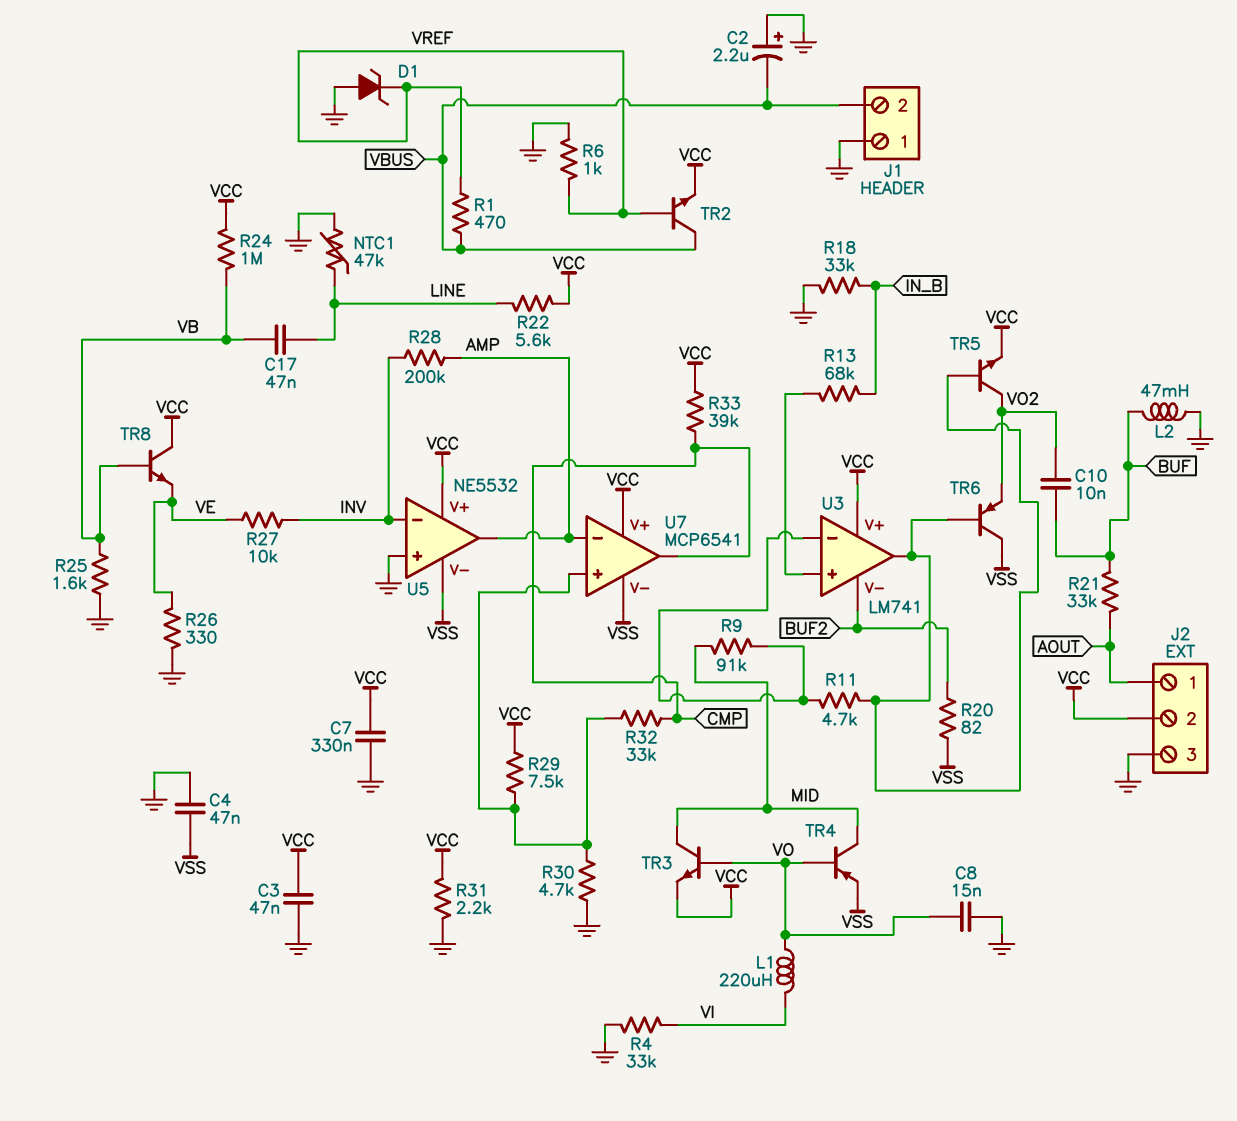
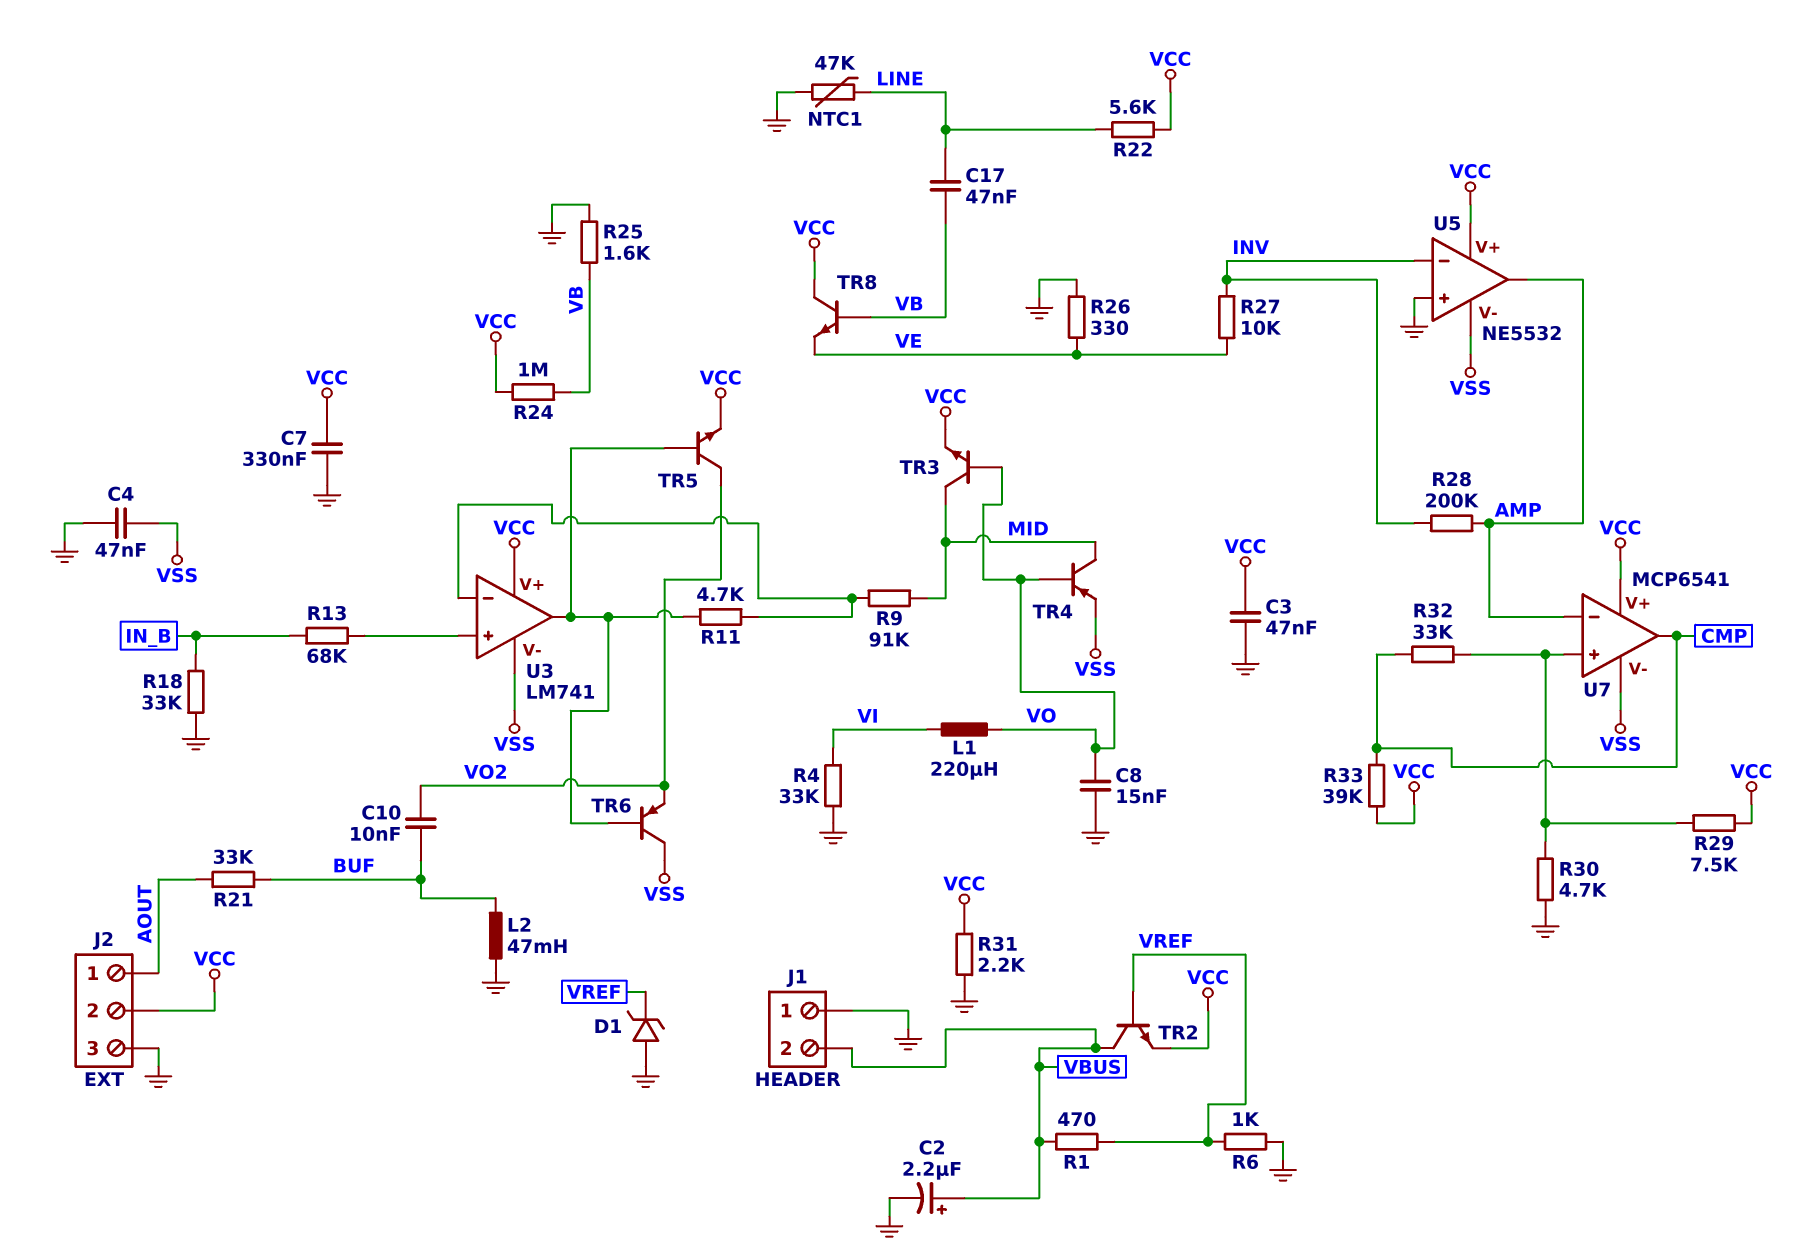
C2: 2.2uF (plus GND, minus VBUS) -> 2.2uF (plus VBUS, minus GND)
R20: 82 (BUF2, VSS) -> none
U3 pin V-: BUF2 -> VSS

